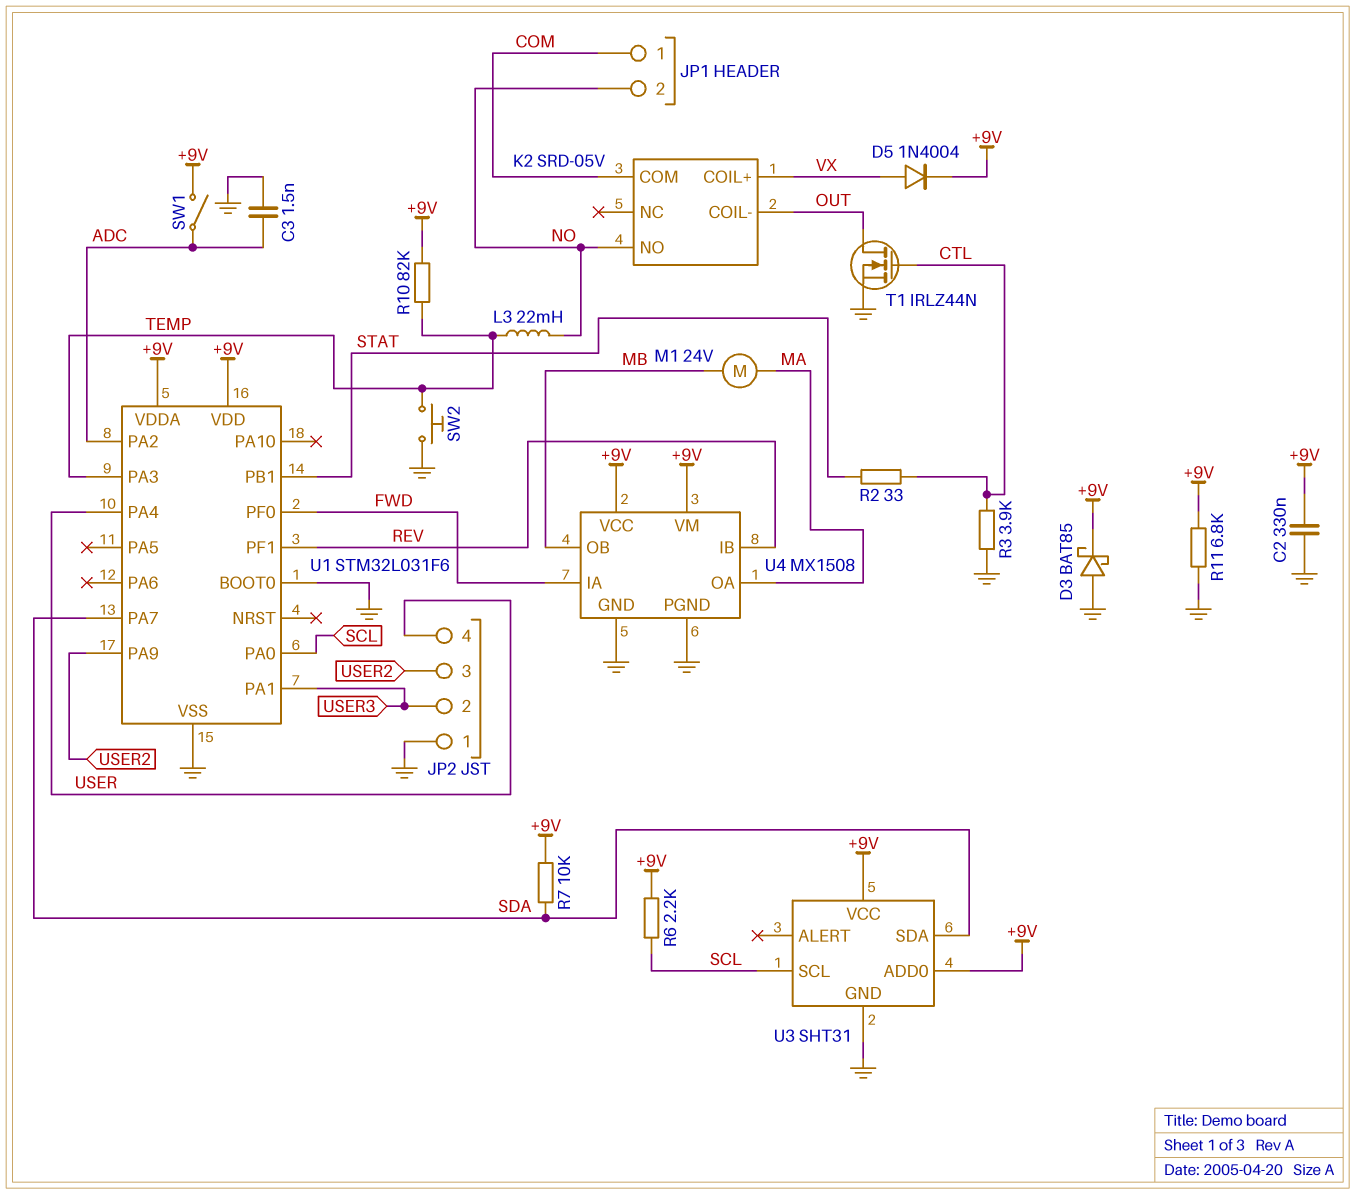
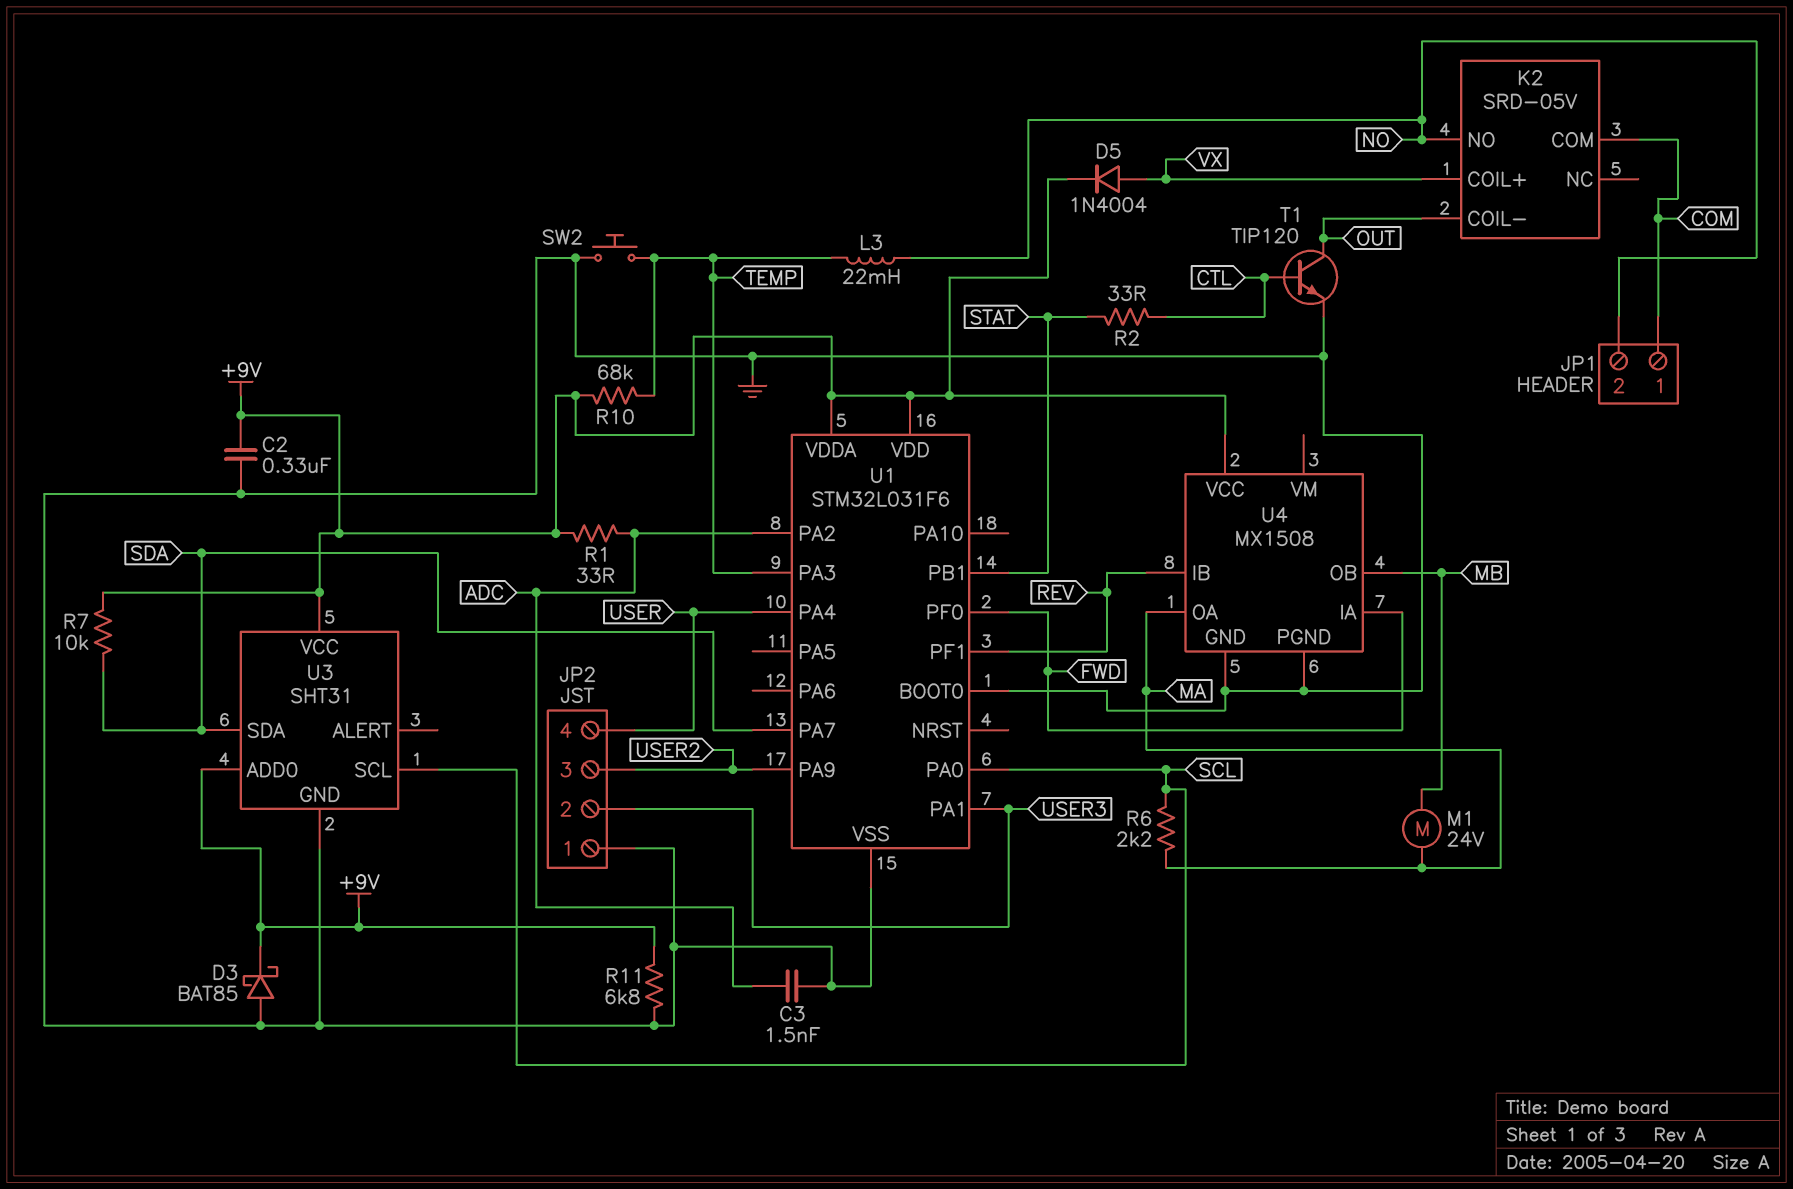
R1: none -> 33 (+9V, ADC)
R3: 3.9k (CTL, GND) -> none
R6: 2.2k (+9V, SCL) -> 2.2k (MA, SCL)
R10: 82k (+9V, TEMP) -> 68k (+9V, TEMP)
SW1: switch (+9V, ADC) -> none
T1: NMOS IRLZ44N (G CTL, D OUT, S GND) -> NPN TIP120 (B CTL, C OUT, E GND)
U4 pin VM: +9V -> none

